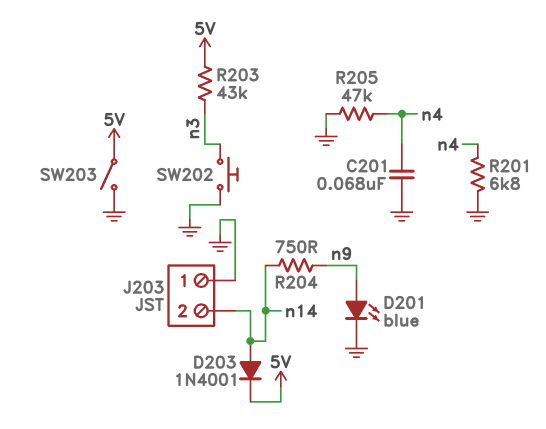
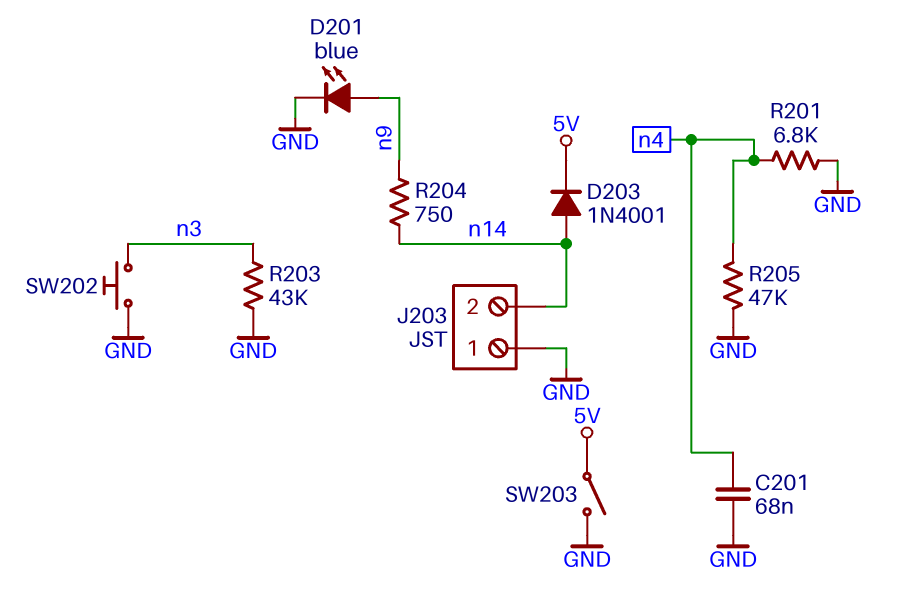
R203: 43k (5V, n3) -> 43k (GND, n3)

